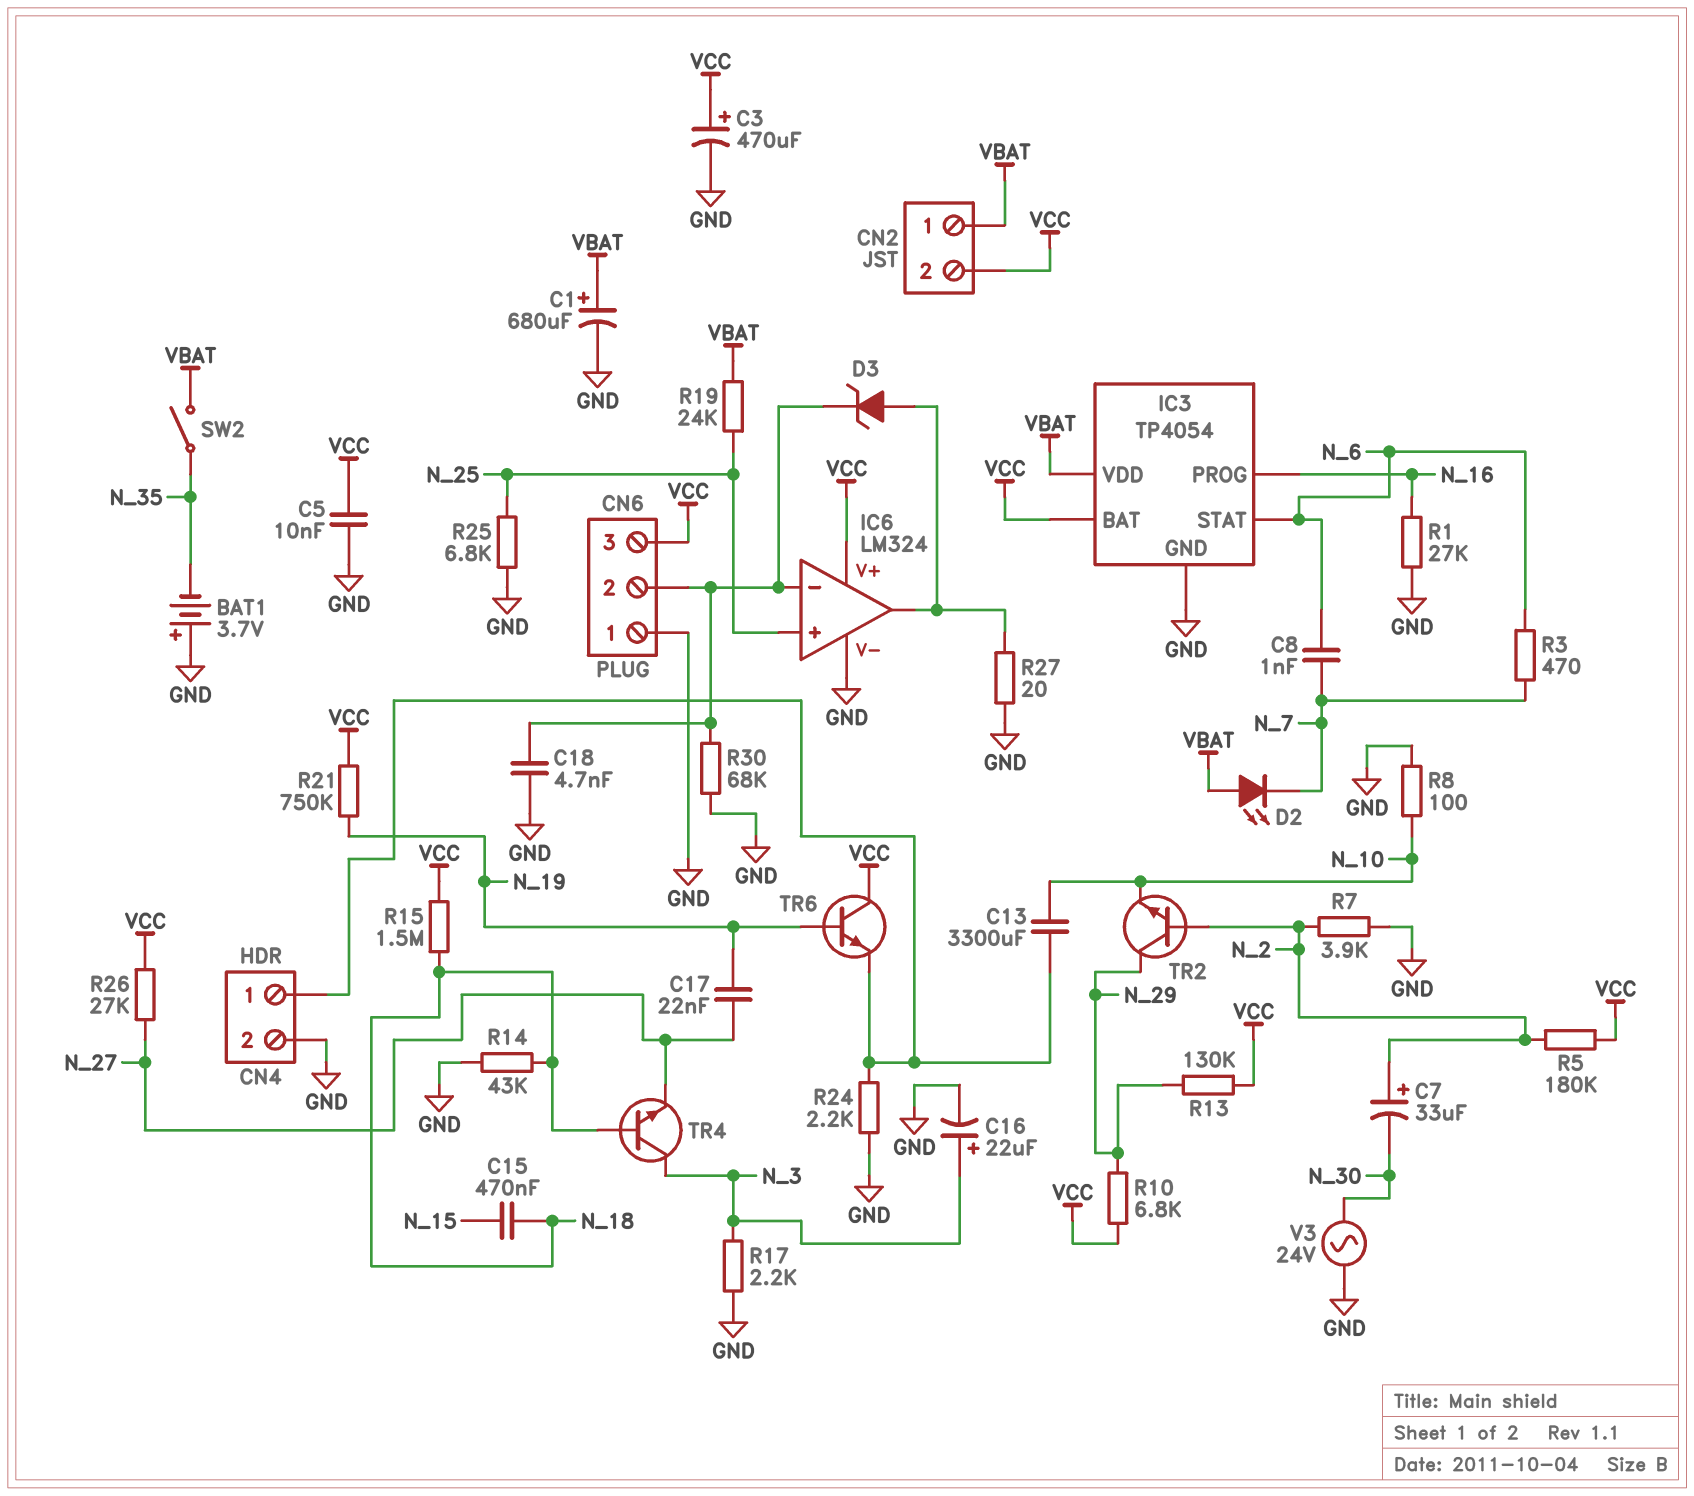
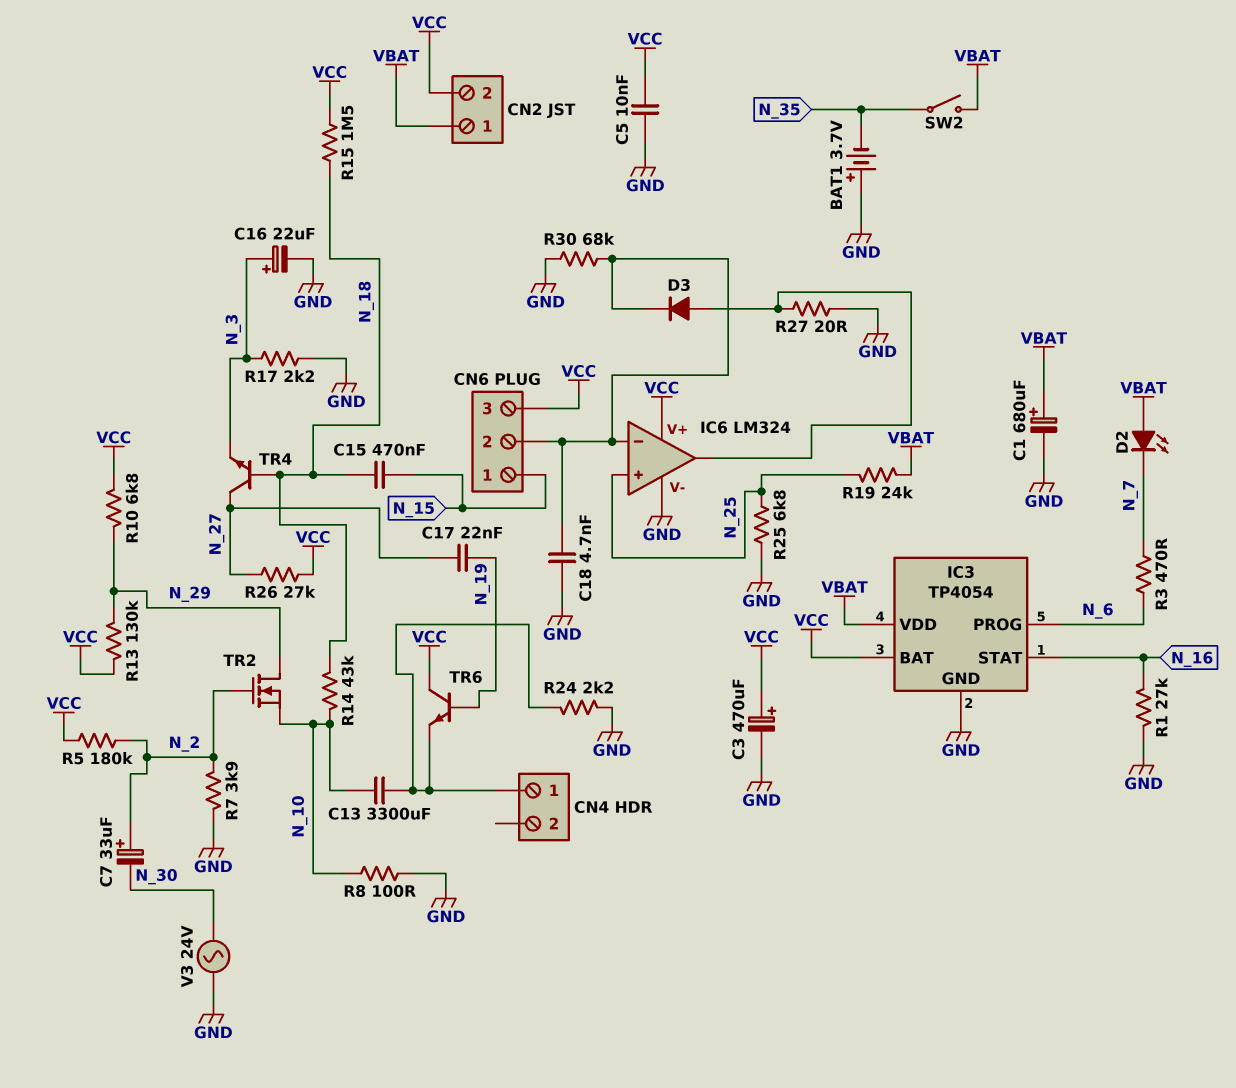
C8: 1nF (N_6, N_7) -> none
CN4 pin 2: GND -> none
CN6 pin 1: GND -> N_15
D3: zener (A IC6/out, K CN6/2) -> diode (A IC6/out, K CN6/2)
IC3 pin PROG: N_16 -> N_6
IC3 pin STAT: N_6 -> N_16
R14: 43k (GND, N_18) -> 43k (N_10, N_18)
R21: 750k (N_19, VCC) -> none
TR2: NPN (B N_2, C N_29, E N_10) -> NMOS (G N_2, D N_29, S N_10)
TR4: NPN (B N_18, C N_3, E N_27) -> NPN (B N_18, C N_27, E N_3)

